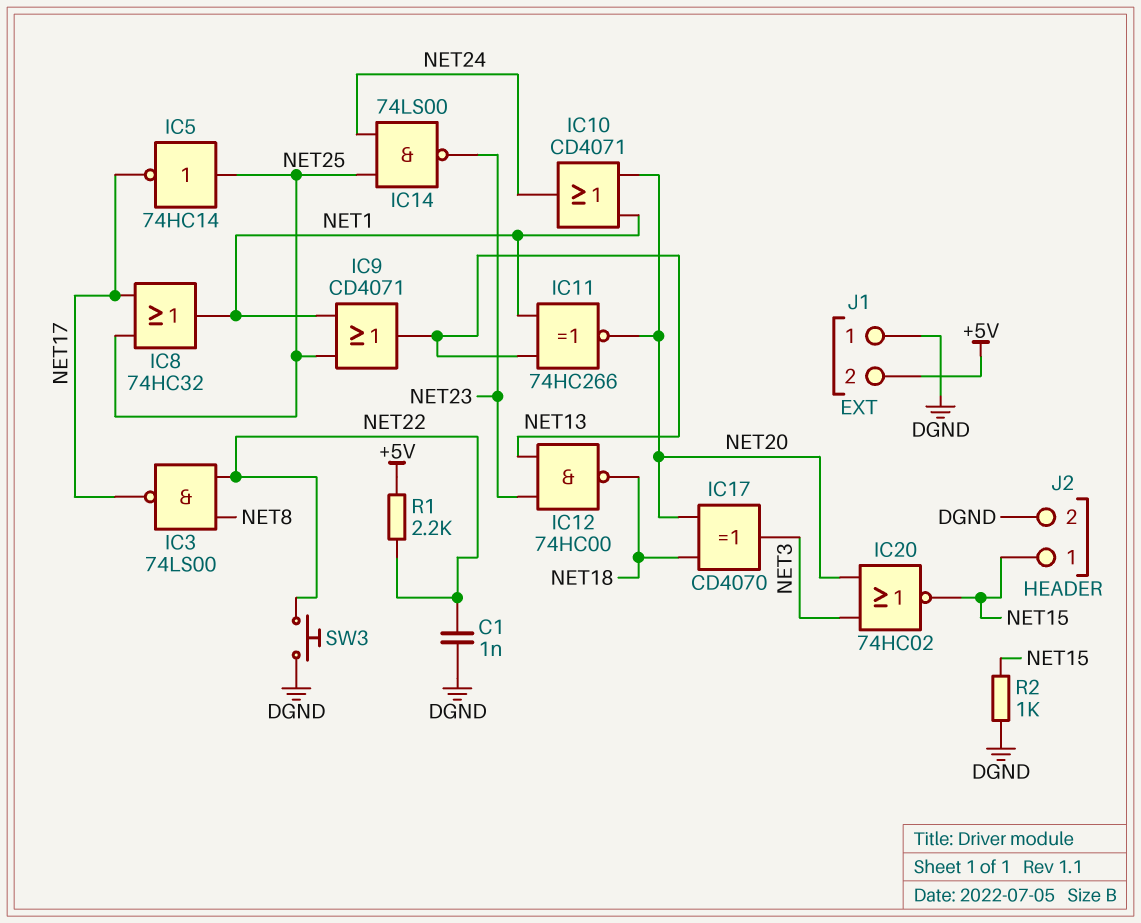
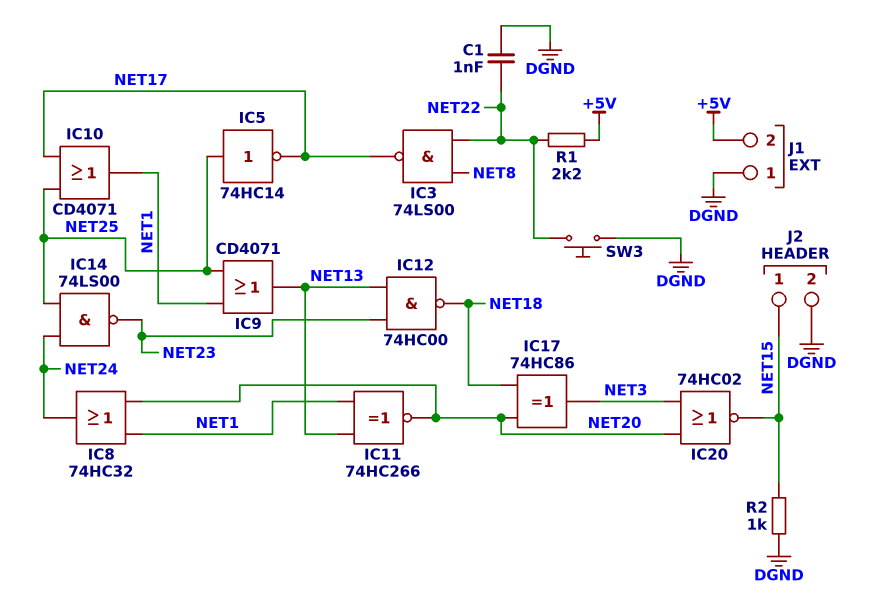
IC8: OR 74HC32 (in NET17, in NET25, out NET1) -> OR 74HC32 (in NET1, in NET20, out NET24)
IC10: OR CD4071 (in NET1, in NET20, out NET24) -> OR CD4071 (in NET17, in NET25, out NET1)
IC17: XOR CD4070 (in NET18, in NET20, out NET3) -> XOR 74HC86 (in NET18, in NET20, out NET3)

